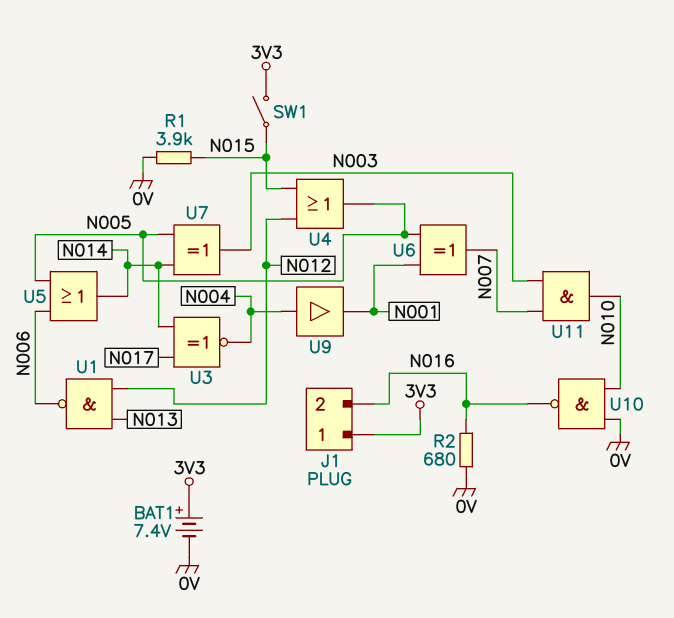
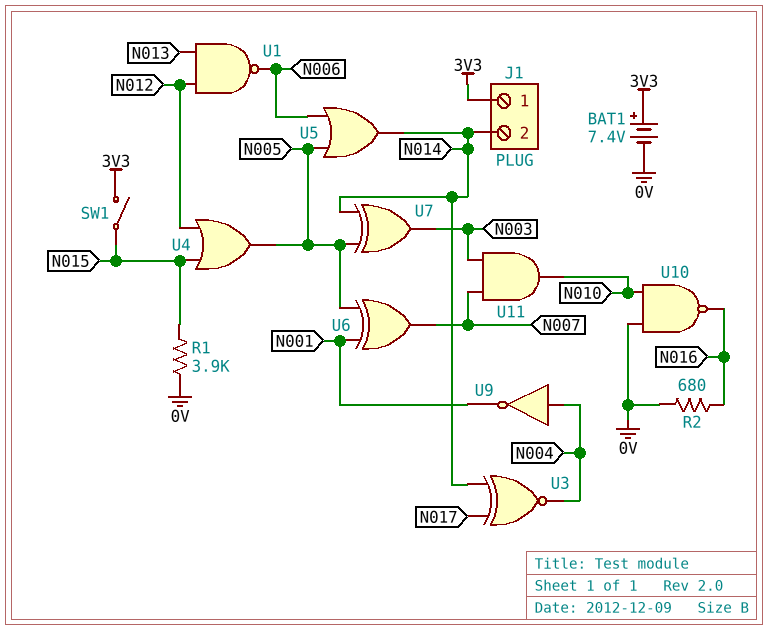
J1 pin 2: N016 -> N014
U9: buffer (in N004, out N001) -> NOT (in N004, out N001)

